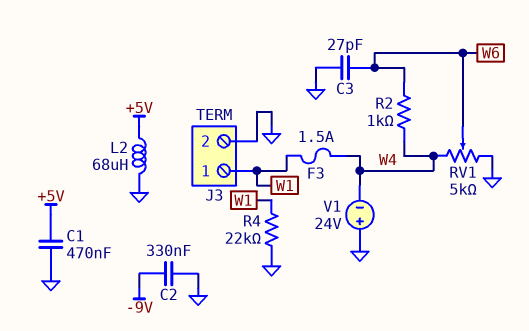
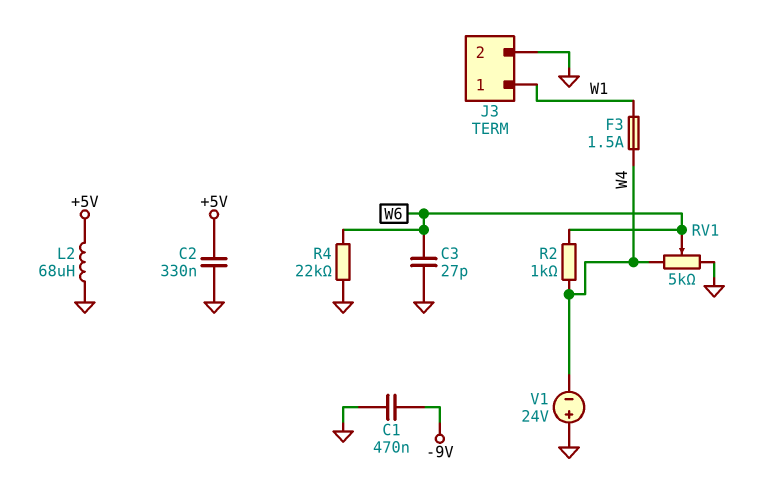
C1: 470nF (+5V, GND) -> 470nF (-9V, GND)
C2: 330nF (-9V, GND) -> 330nF (+5V, GND)
R4: 22k (GND, W1) -> 22k (GND, W6)

